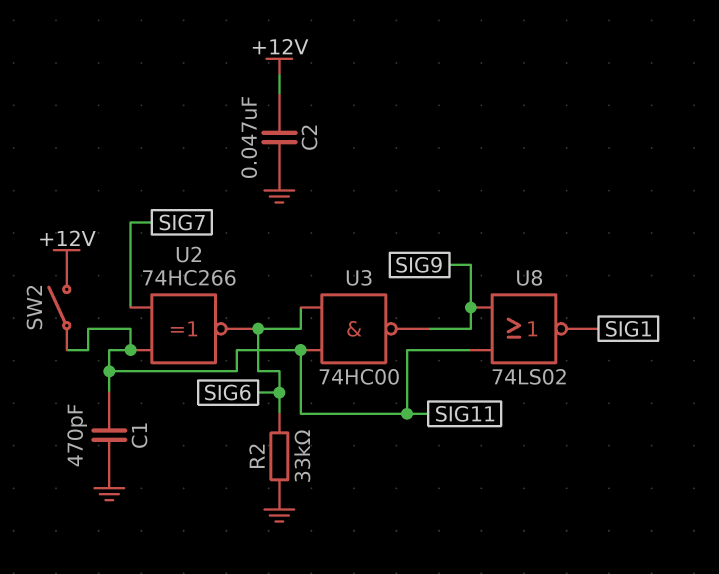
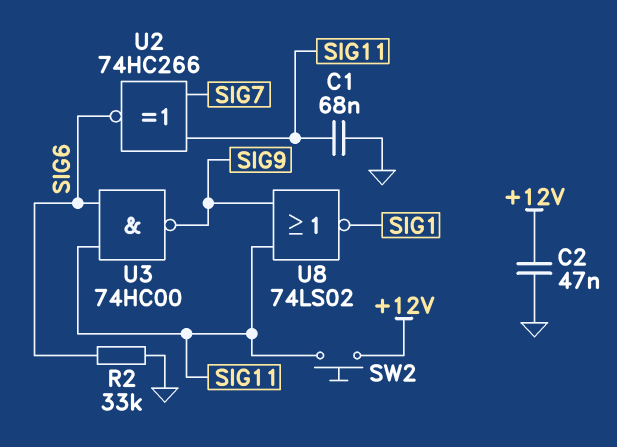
C1: 470pF (GND, SIG11) -> 68nF (GND, SIG11)
SW2: switch (+12V, SIG11) -> button (+12V, SIG11)

